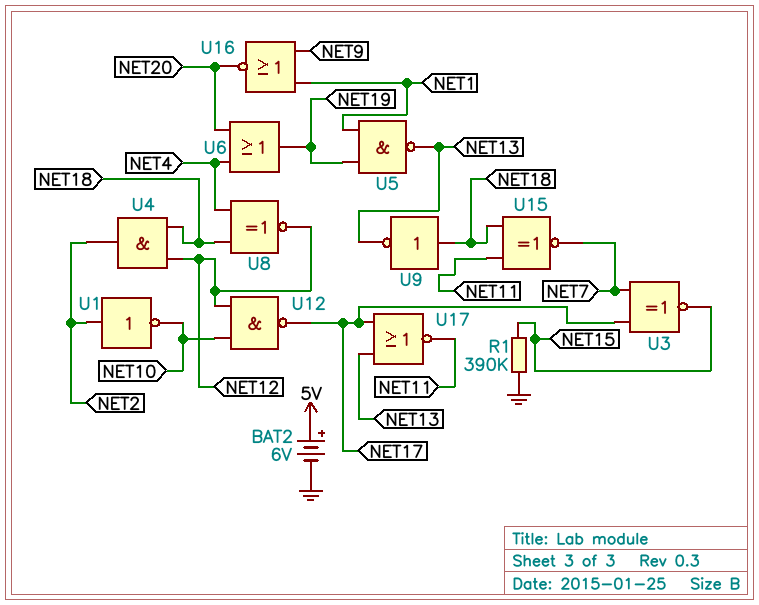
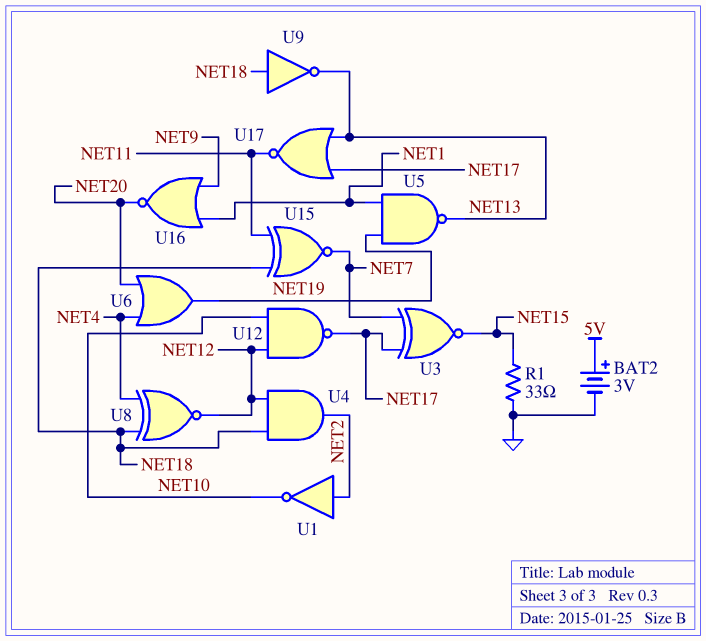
BAT2: 6V (plus 5V, minus GND) -> 3V (plus 5V, minus GND)
R1: 390k (GND, NET15) -> 33 (GND, NET15)

